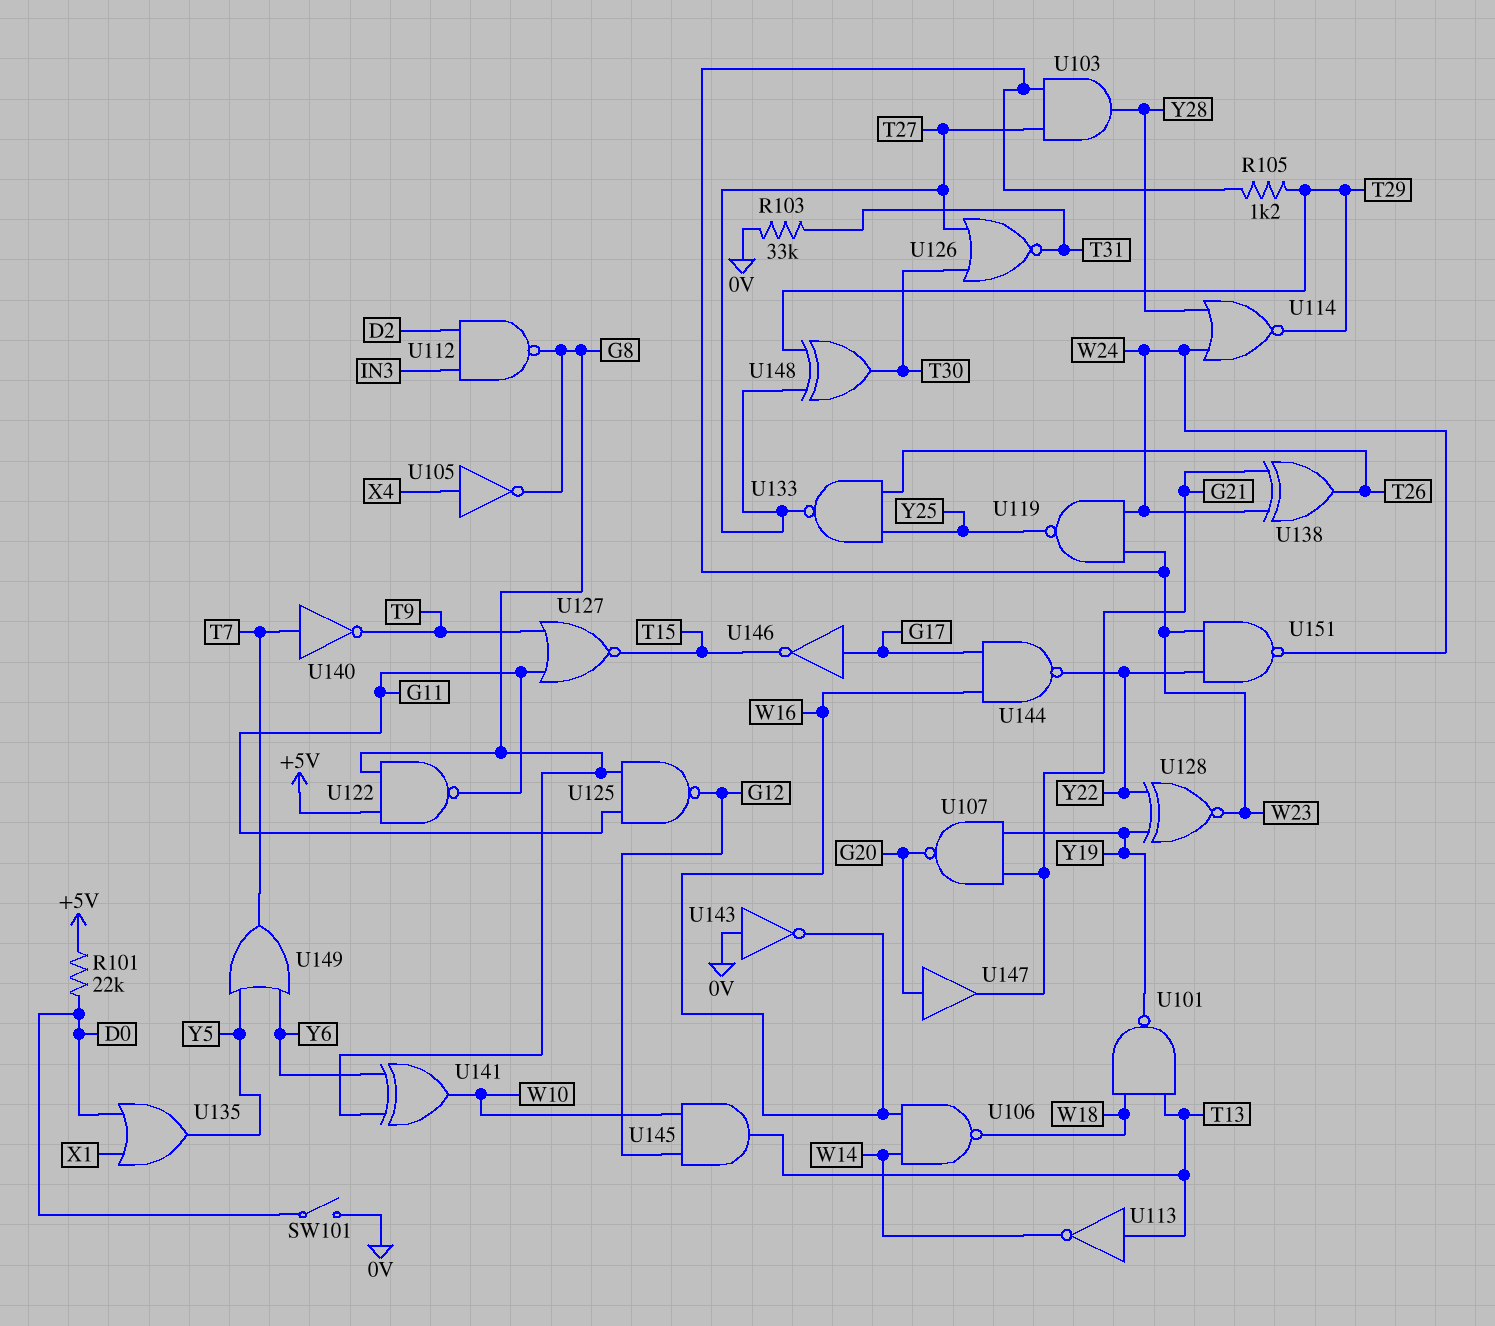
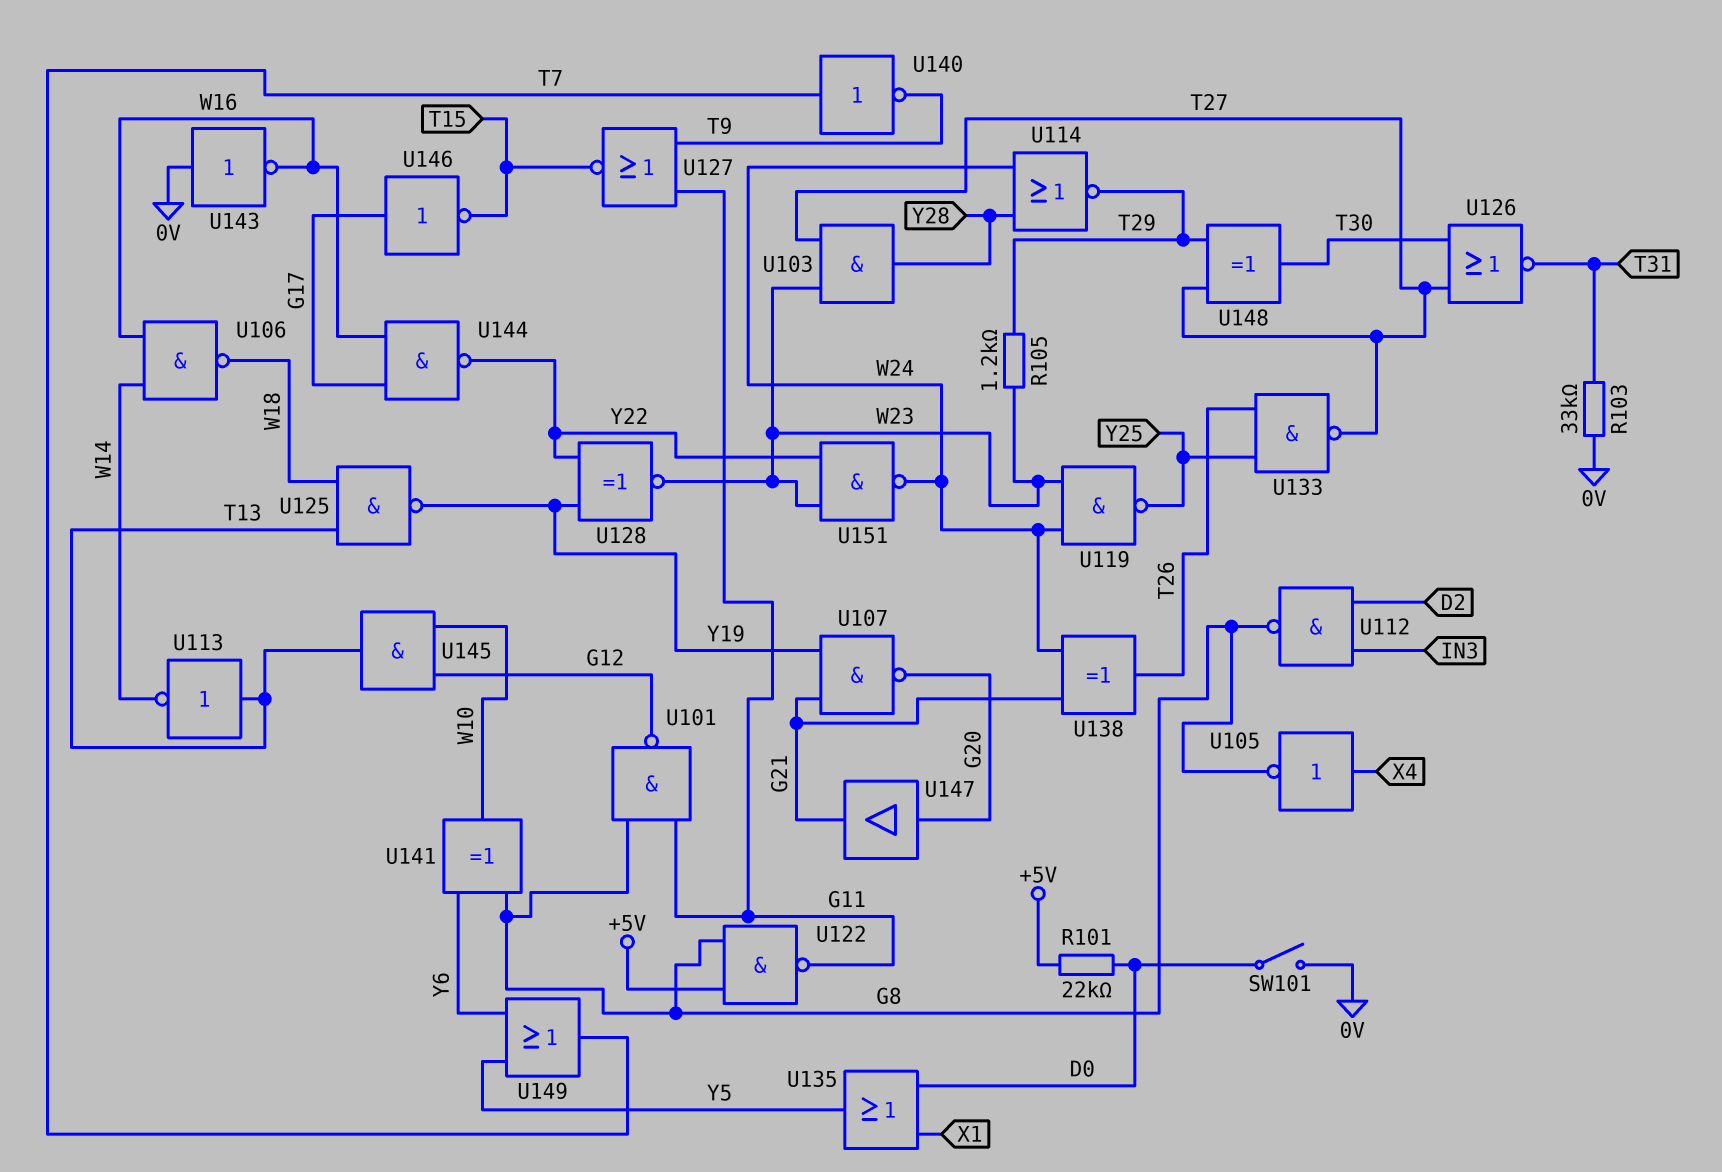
U101: NAND (in T13, in W18, out Y19) -> NAND (in G8, in G11, out G12)
U125: NAND (in G8, in G11, out G12) -> NAND (in T13, in W18, out Y19)

